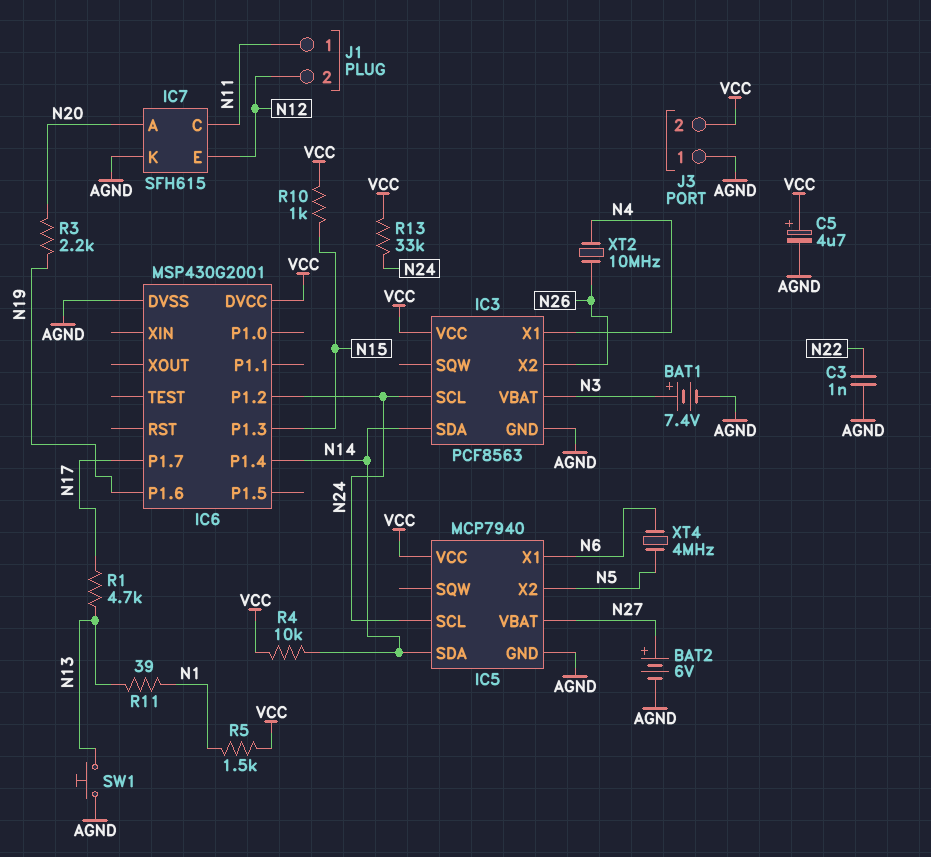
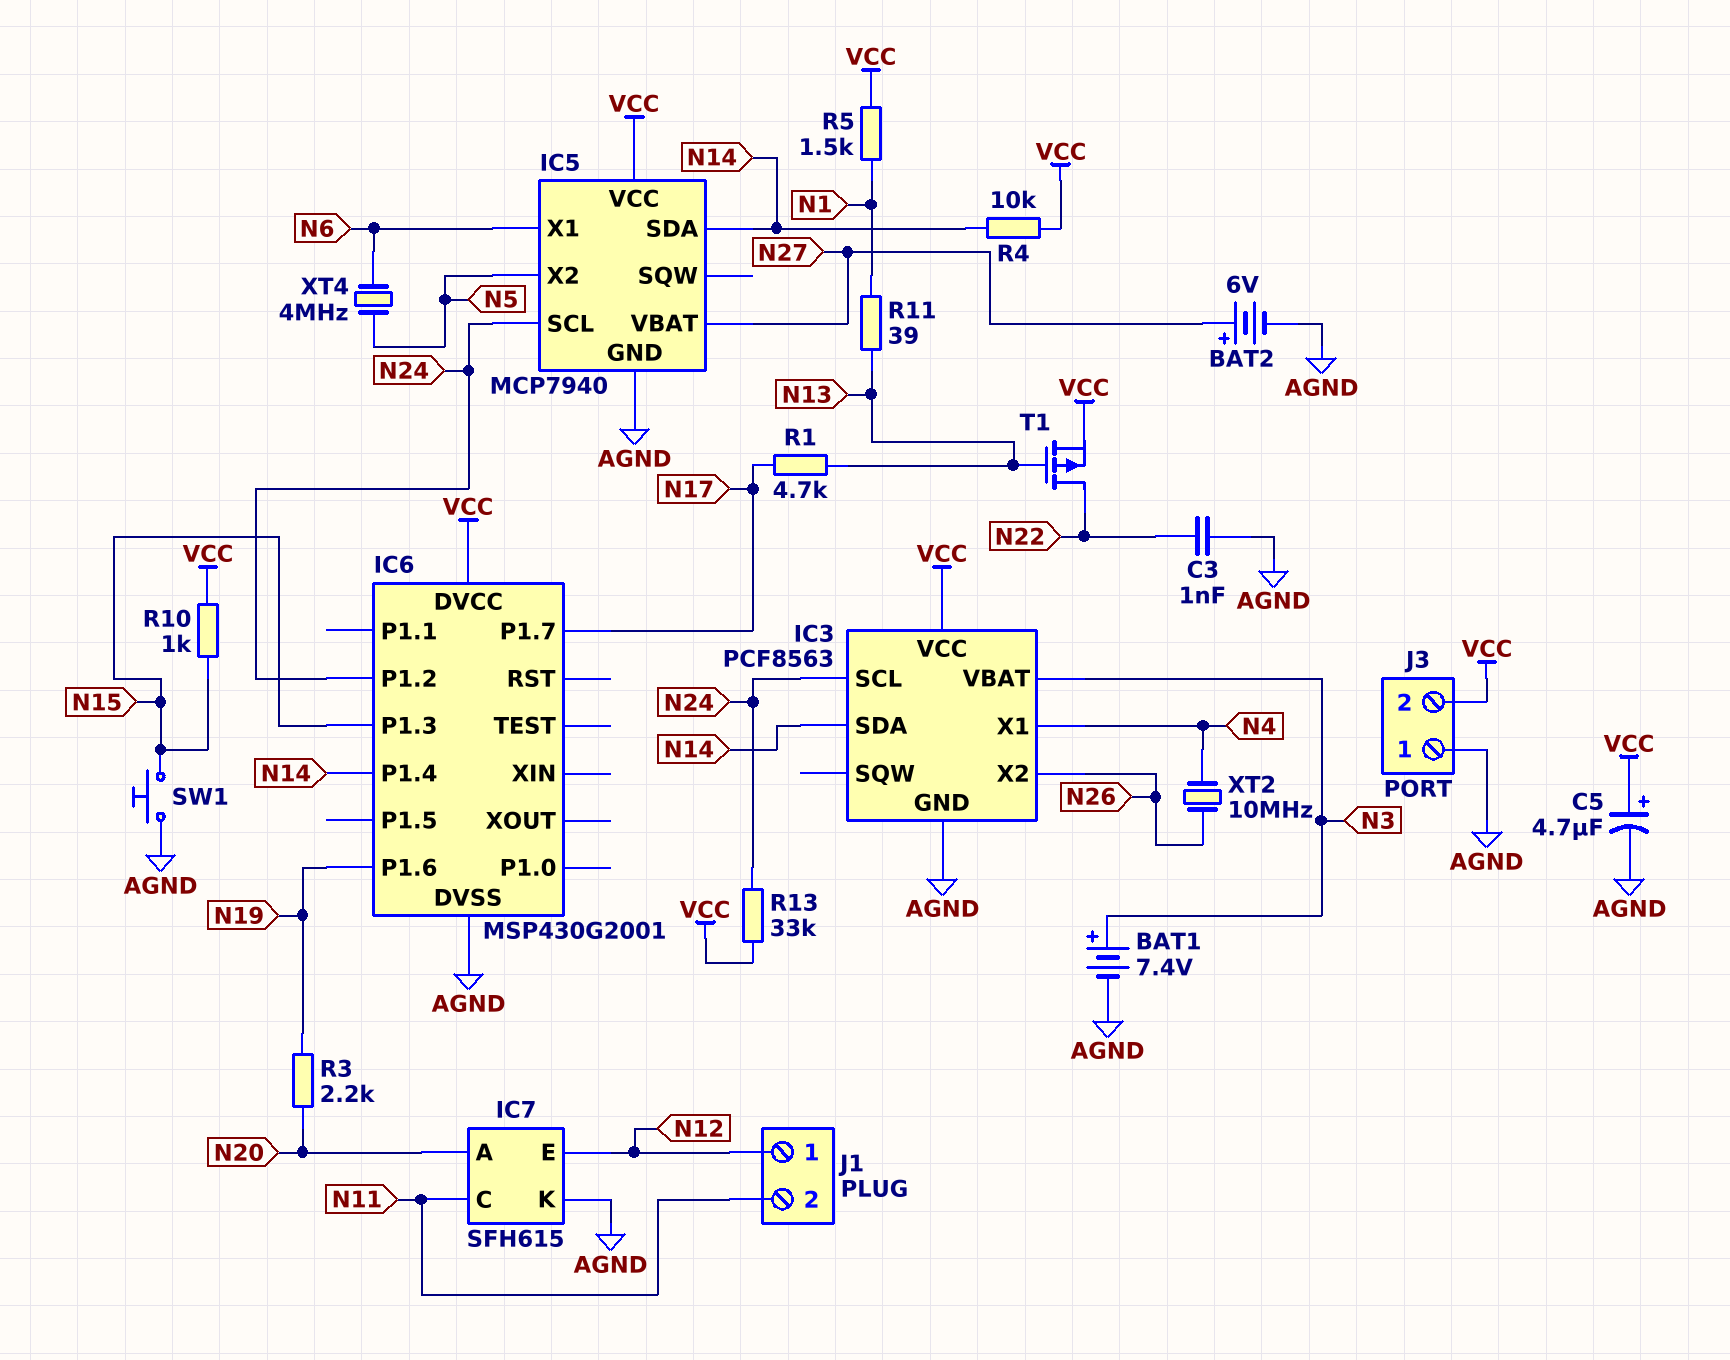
J1 pin 1: N11 -> N12
J1 pin 2: N12 -> N11
SW1: button (AGND, N13) -> button (AGND, N15)
T1: none -> PMOS (G N13, D N22, S VCC)

